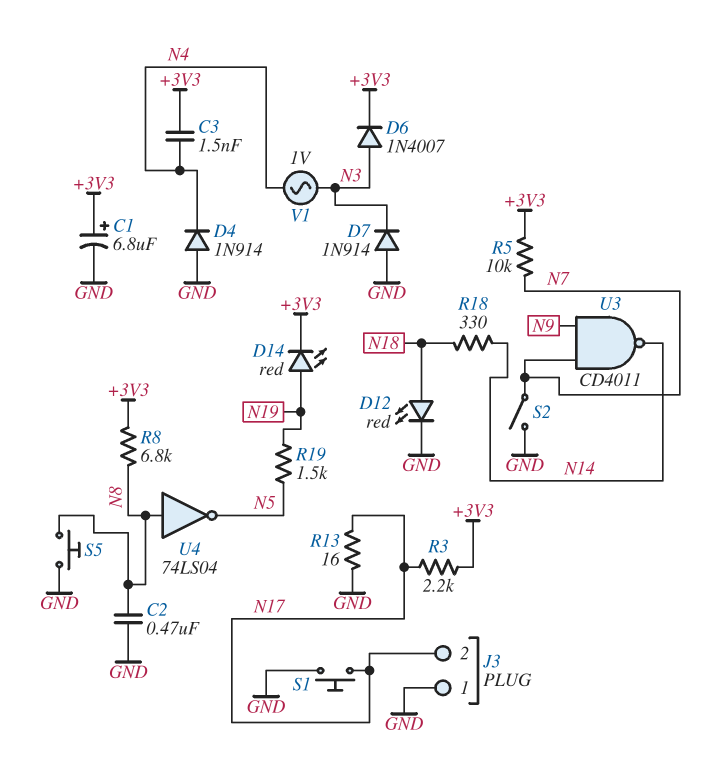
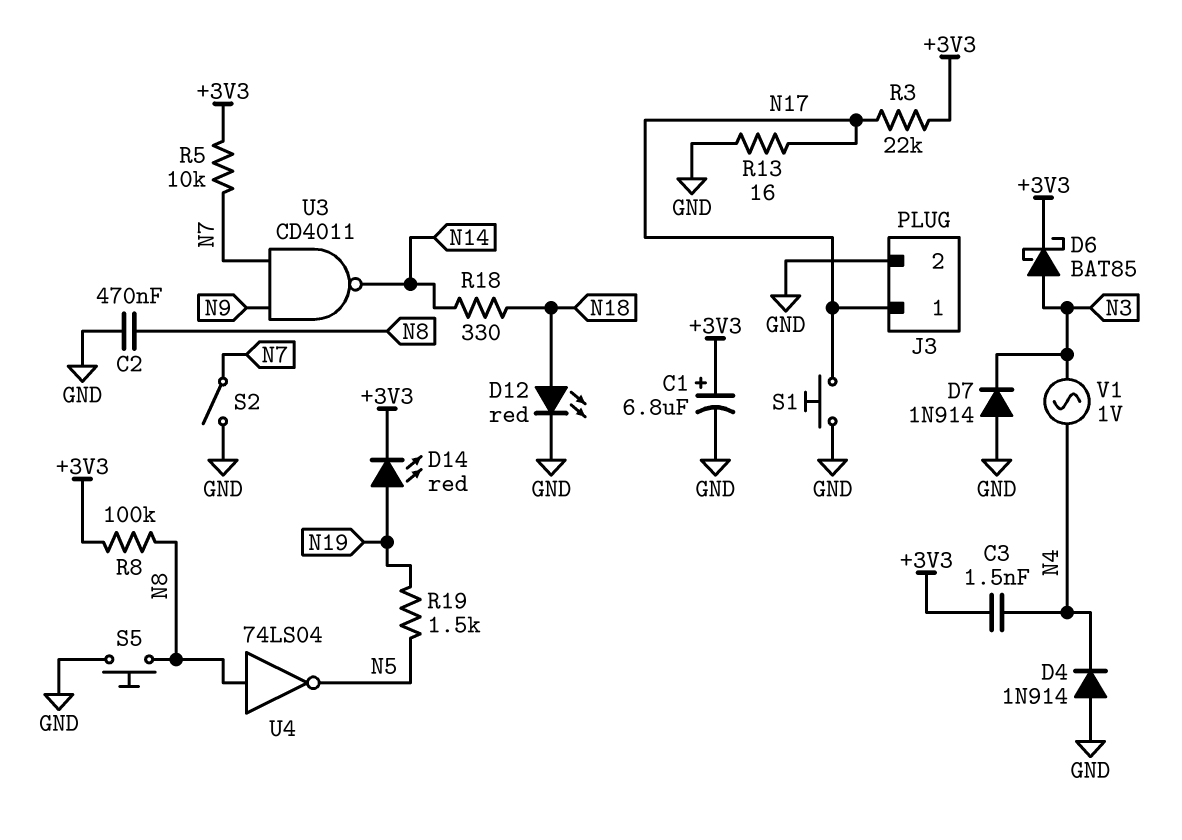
D6: diode 1N4007 (A N3, K +3V3) -> schottky BAT85 (A N3, K +3V3)
J3 pin 1: GND -> N17
J3 pin 2: N17 -> GND
R3: 2.2k (+3V3, N17) -> 22k (+3V3, N17)
R8: 6.8k (+3V3, N8) -> 100k (+3V3, N8)

